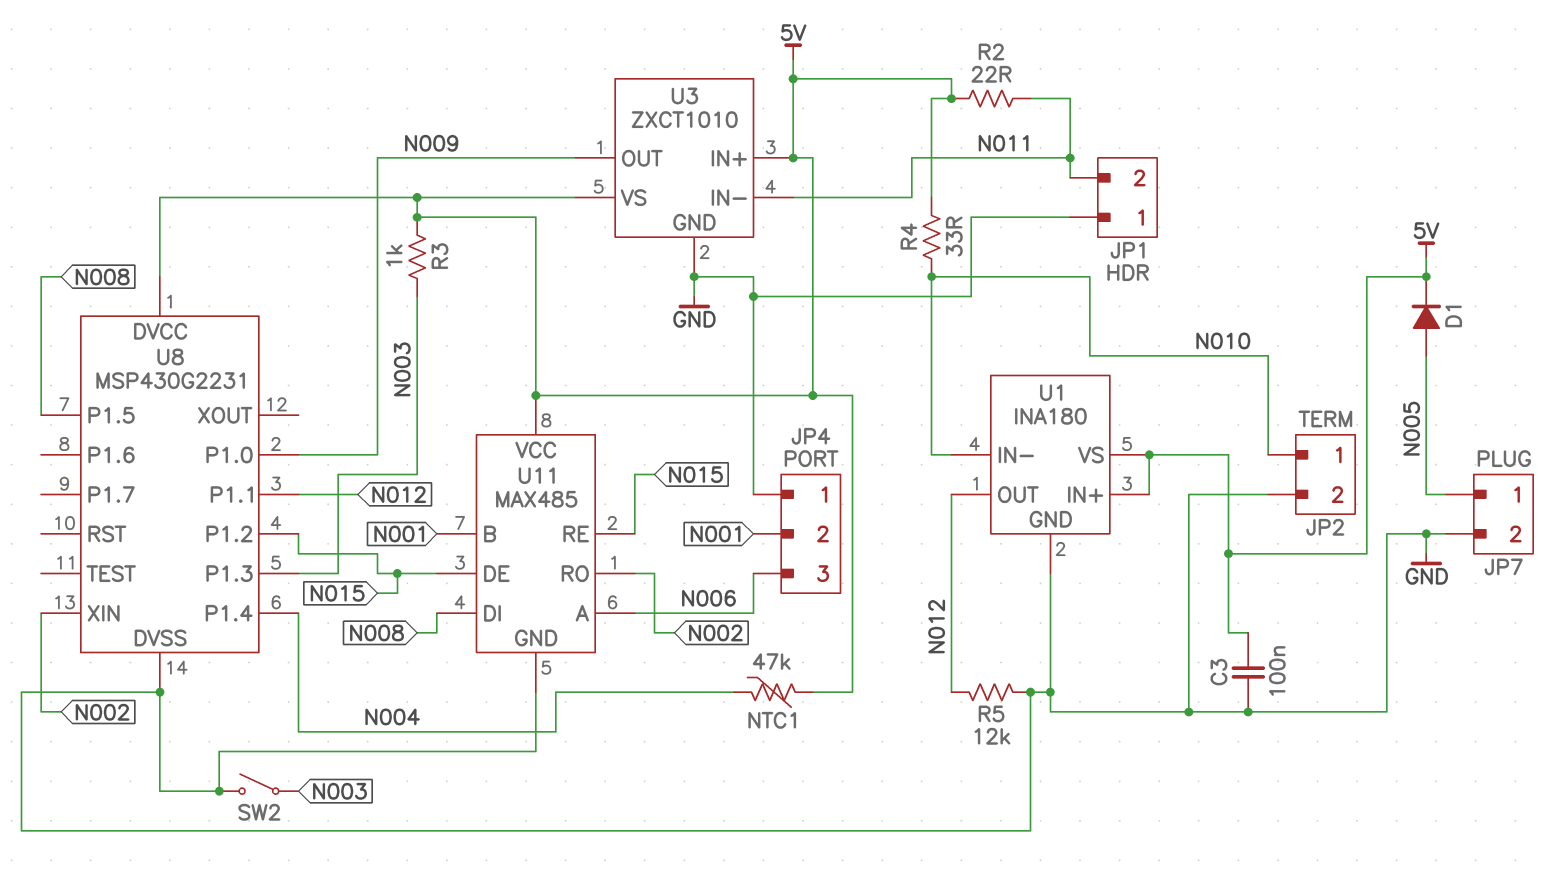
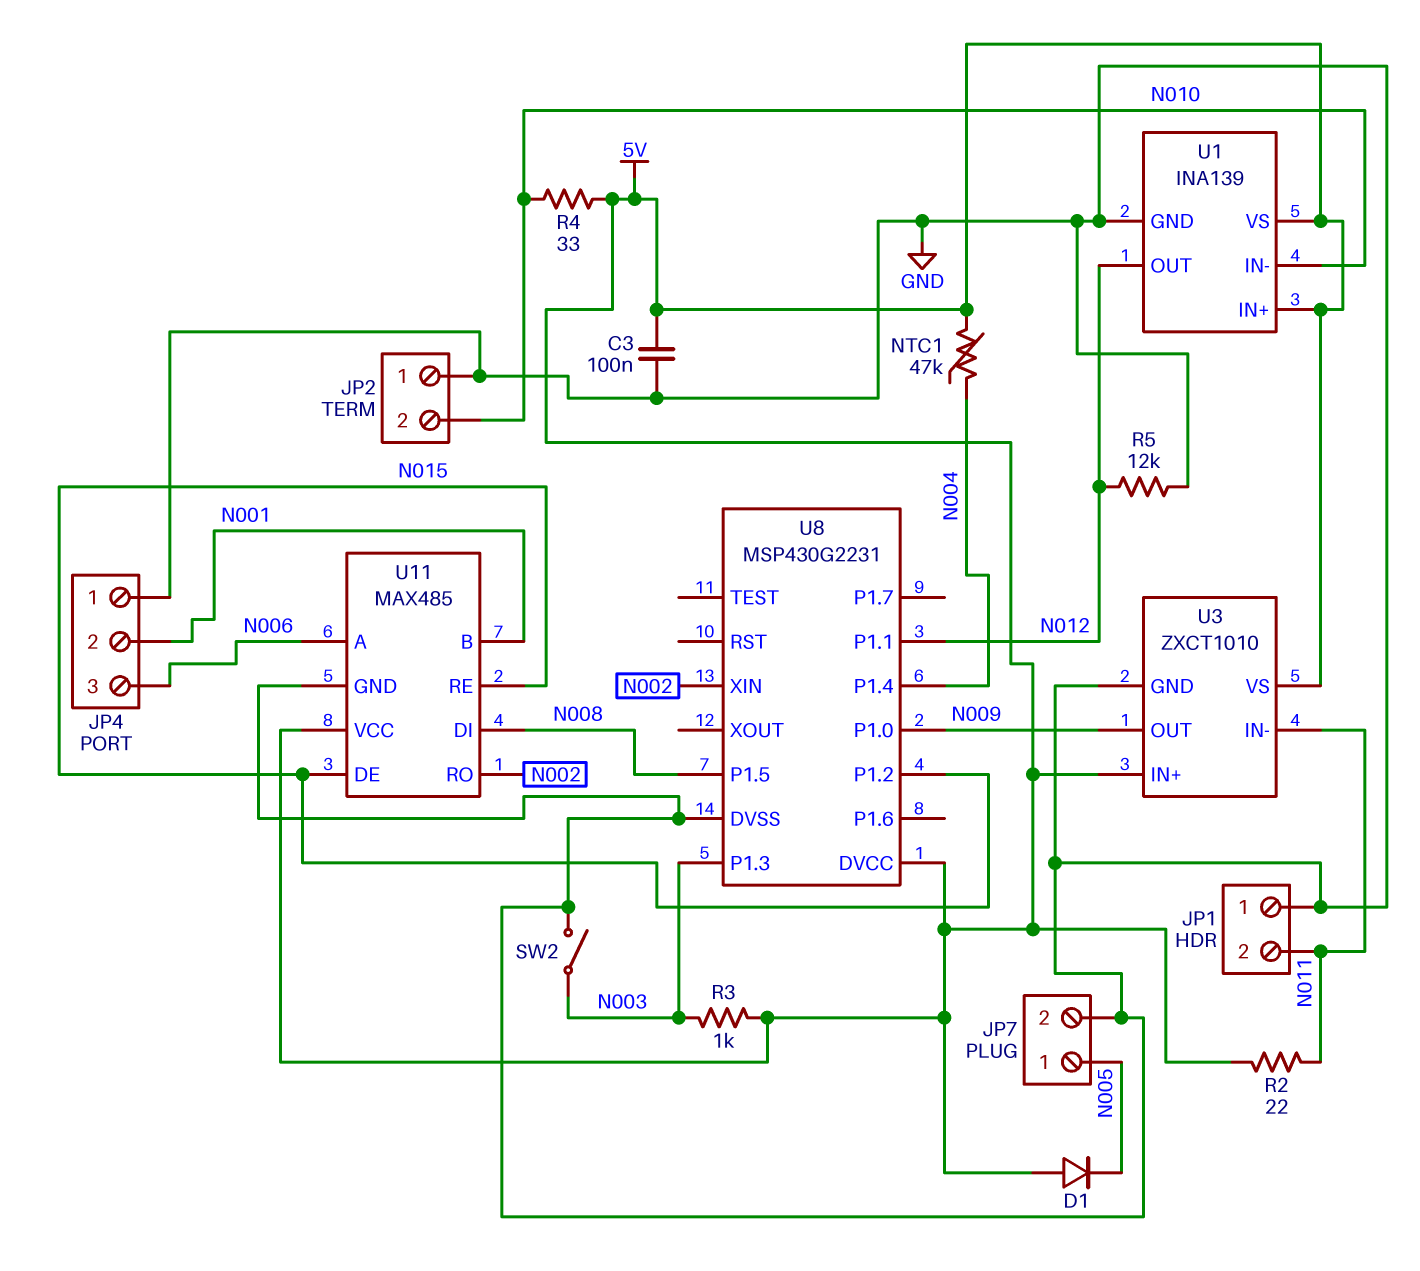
D1: diode (A N005, K 5V) -> diode (A 5V, K N005)
JP2 pin 1: N010 -> GND
JP2 pin 2: GND -> N010
U1: INA180 -> INA139

